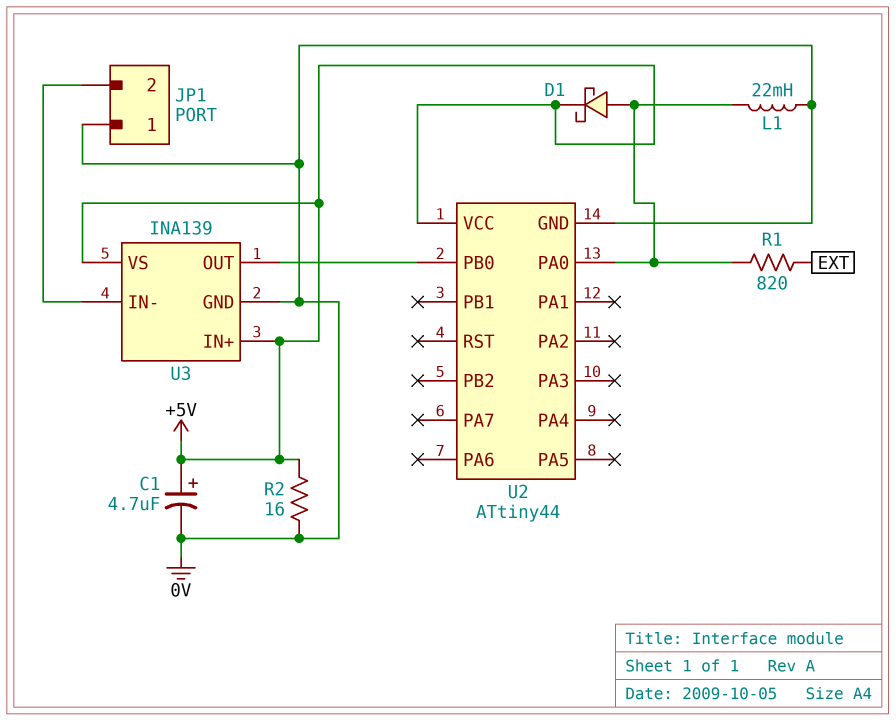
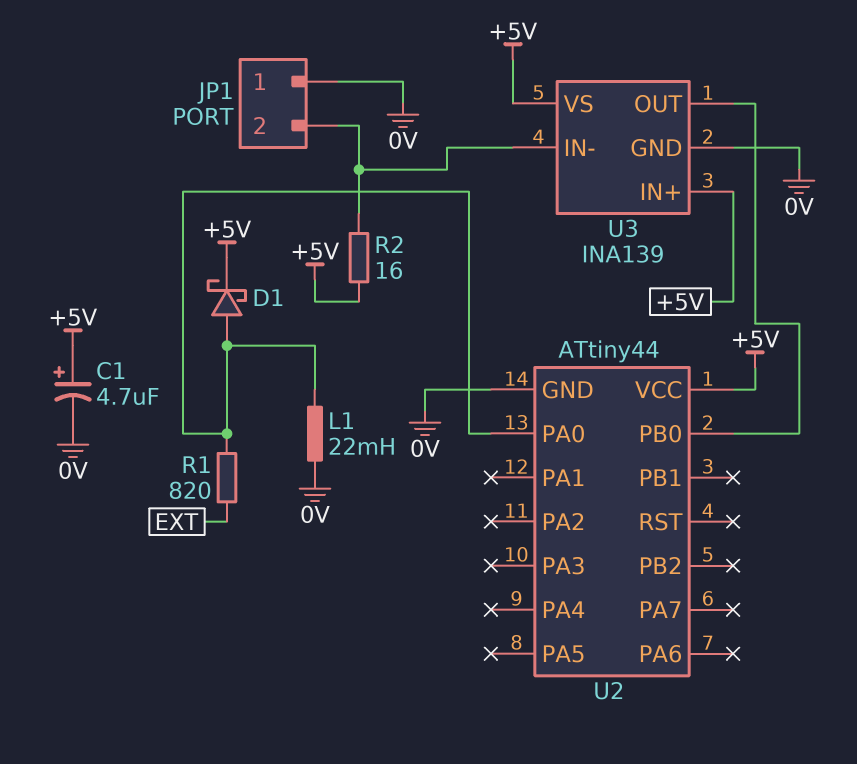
R2: 16 (+5V, 0V) -> 16 (+5V, JP1/2)

